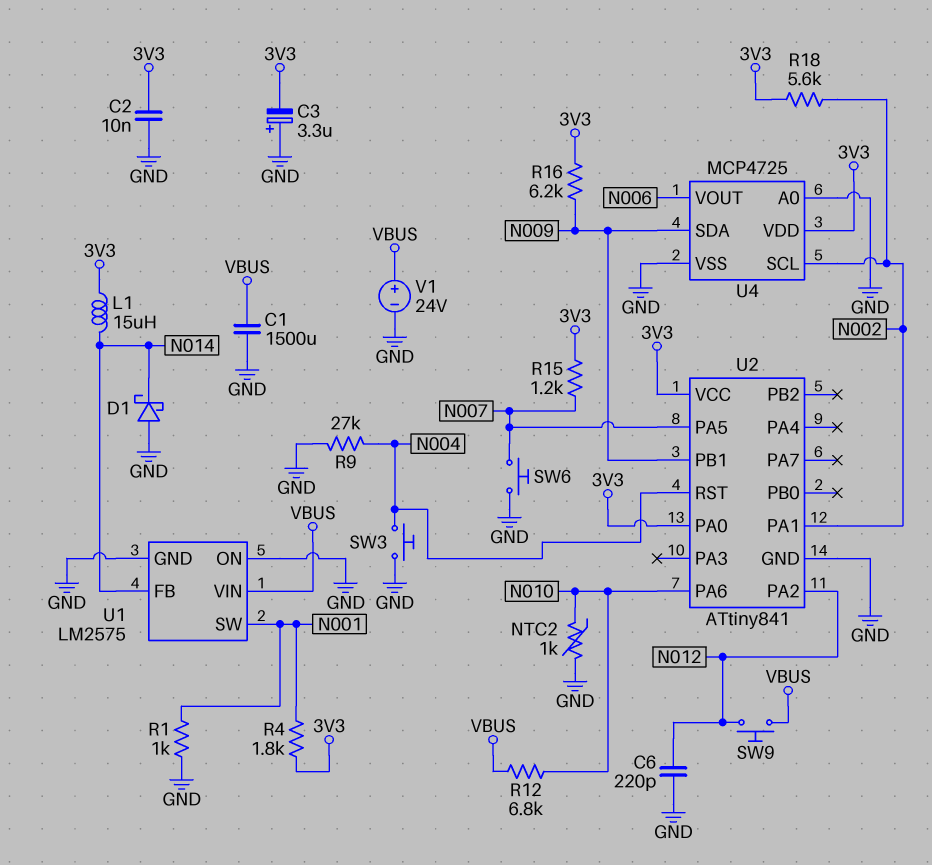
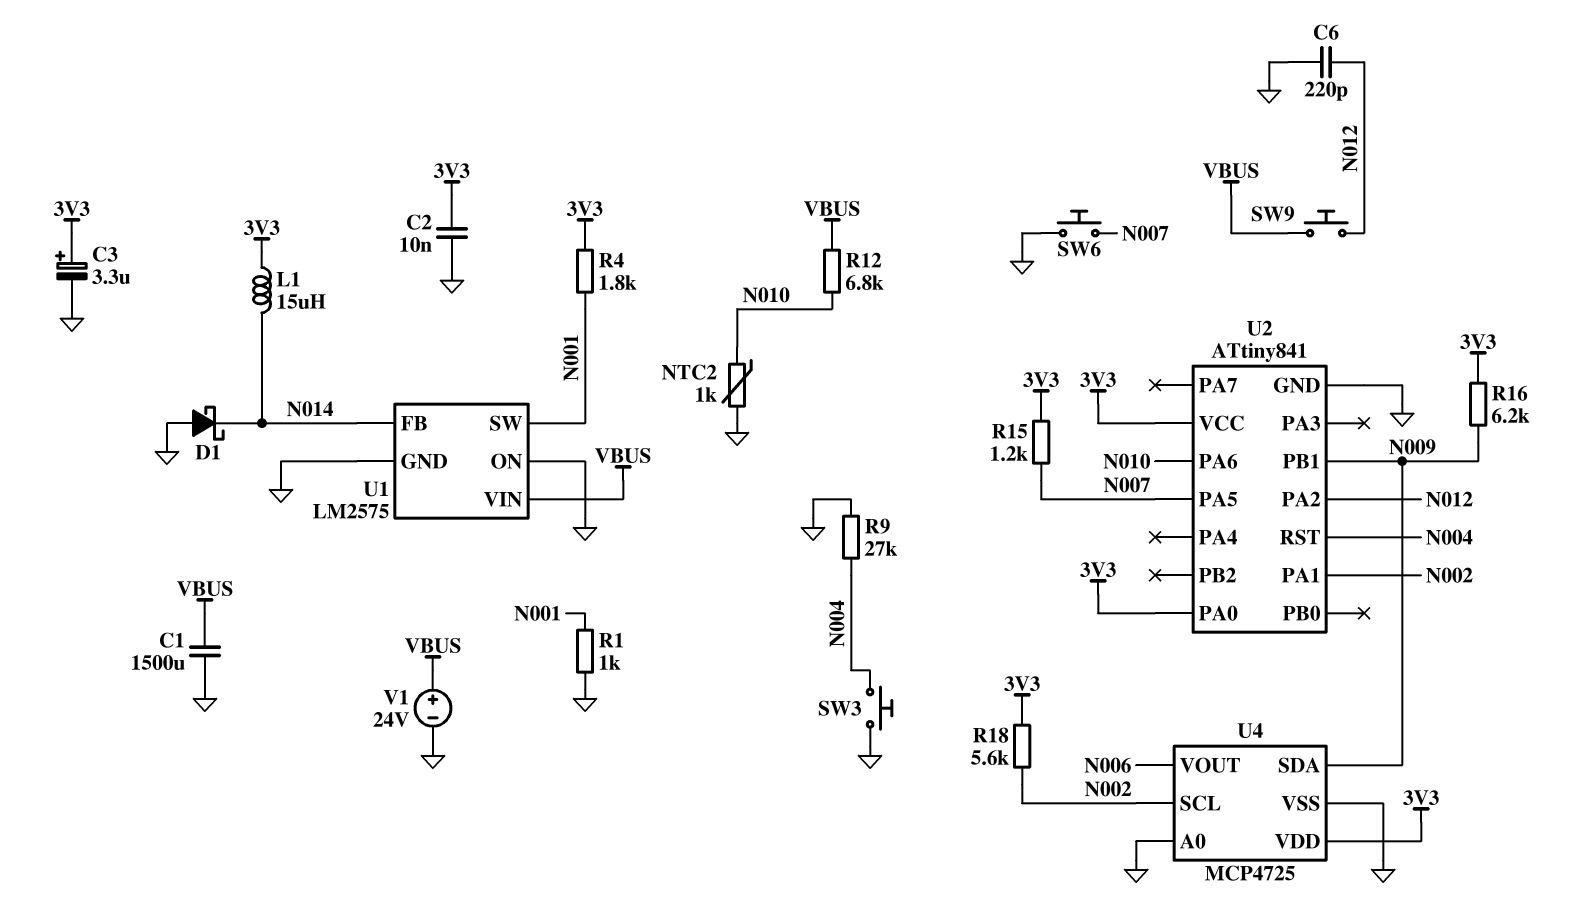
C3: 3.3uF (plus GND, minus 3V3) -> 3.3uF (plus 3V3, minus GND)

